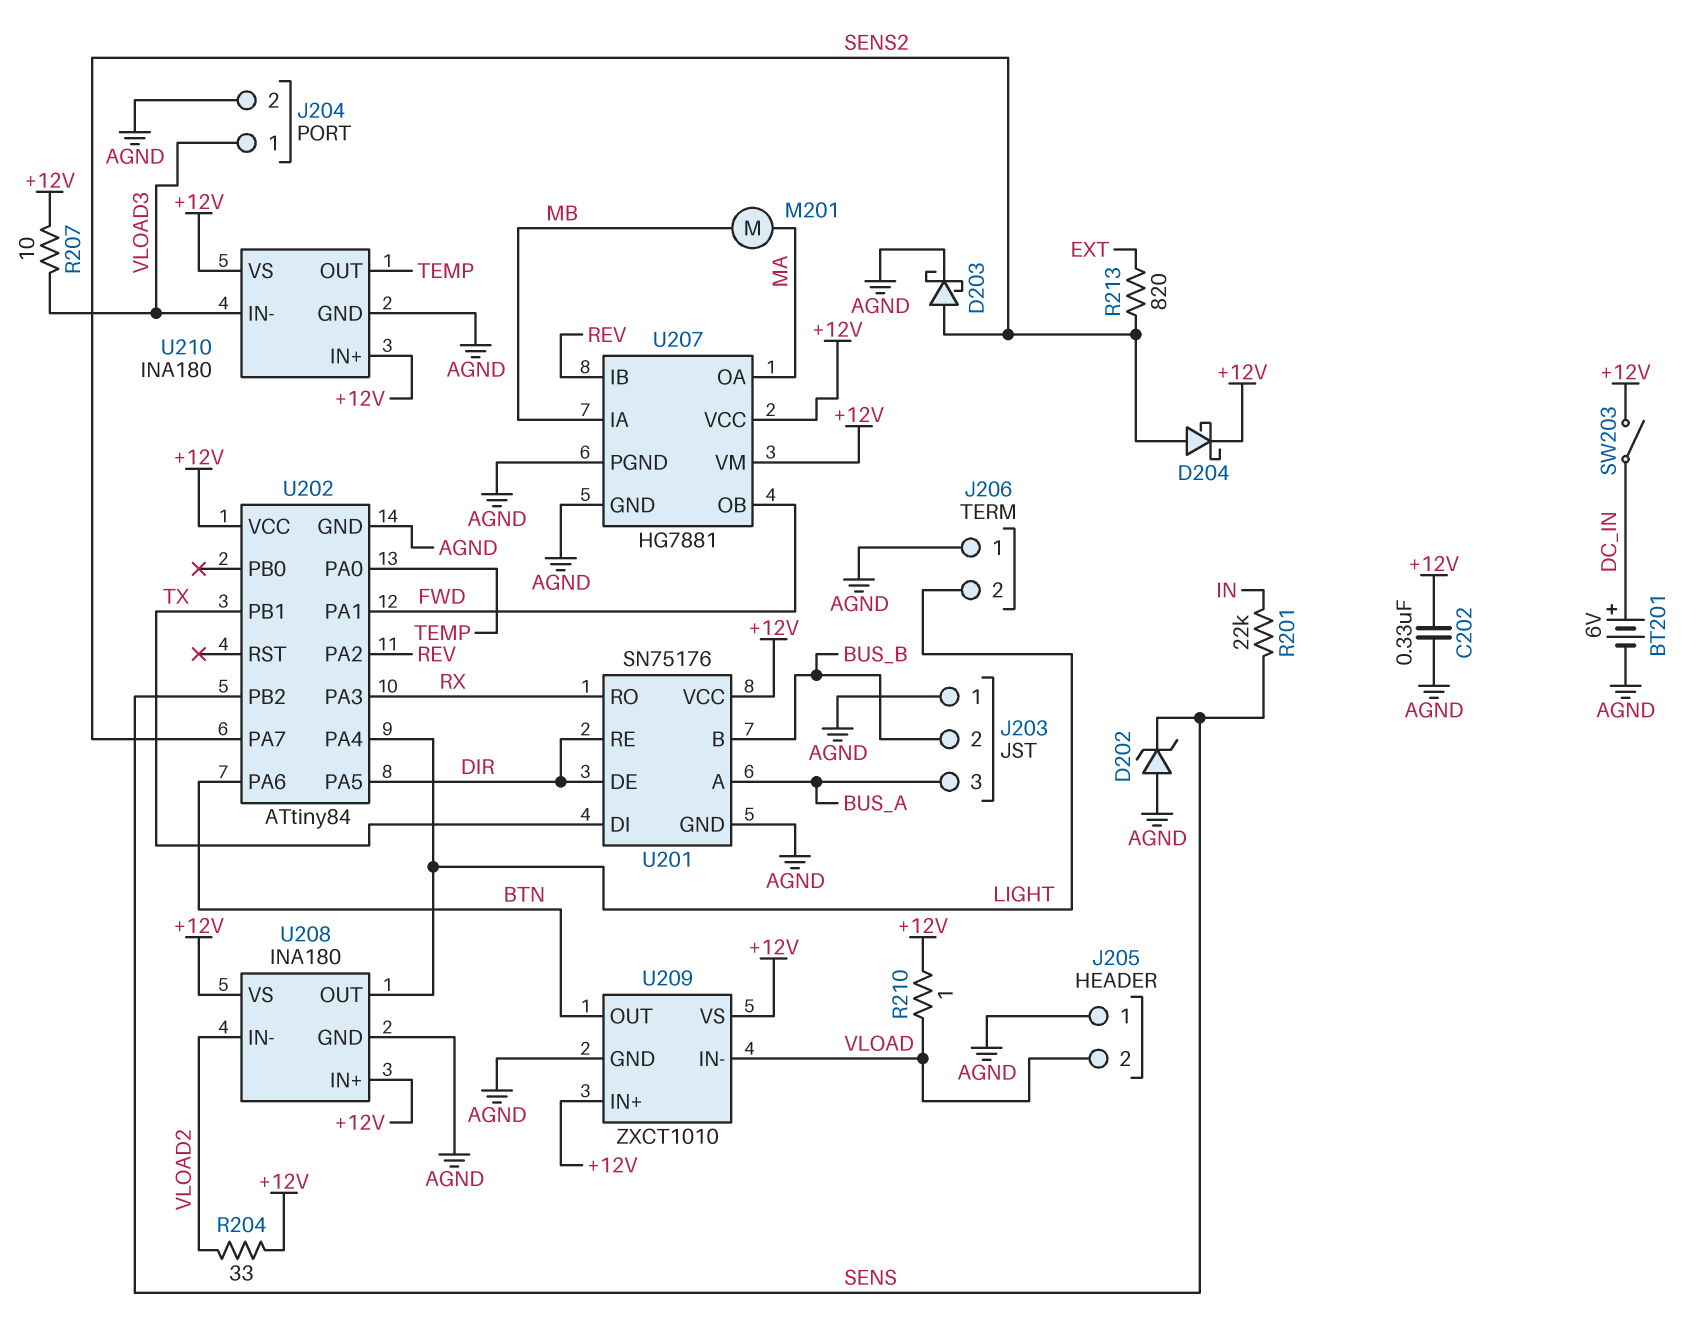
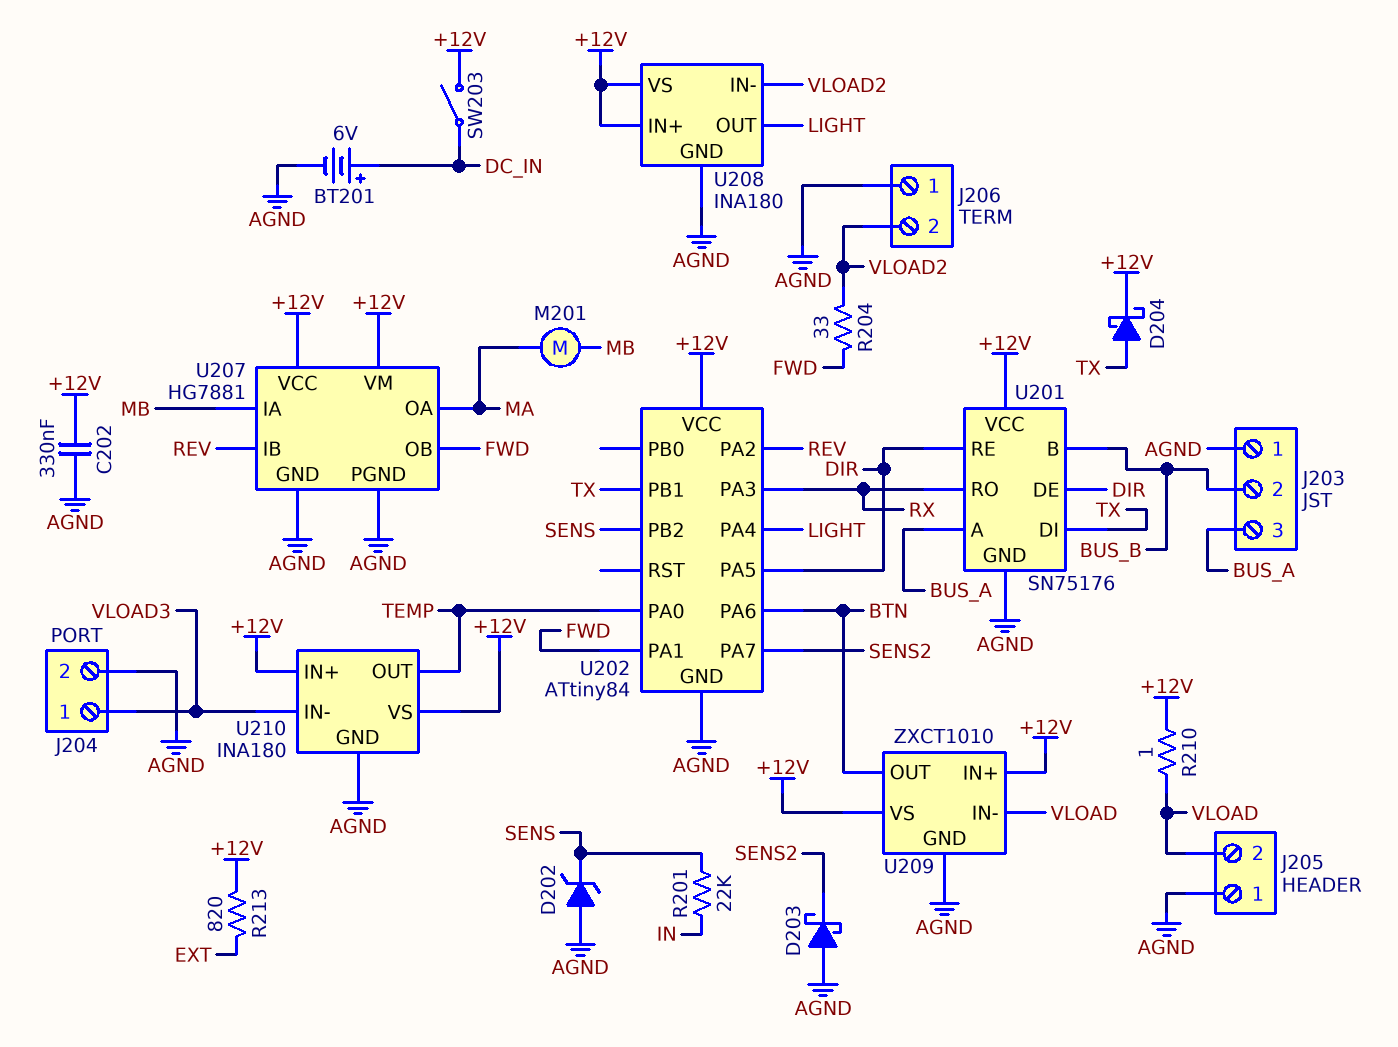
D203: schottky (A SENS2, K AGND) -> schottky (A AGND, K SENS2)
D204: schottky (A SENS2, K +12V) -> schottky (A TX, K +12V)
J206 pin 2: LIGHT -> VLOAD2
R204: 33 (+12V, VLOAD2) -> 33 (FWD, VLOAD2)
R207: 10 (+12V, VLOAD3) -> none
R213: 820 (EXT, SENS2) -> 820 (+12V, EXT)

